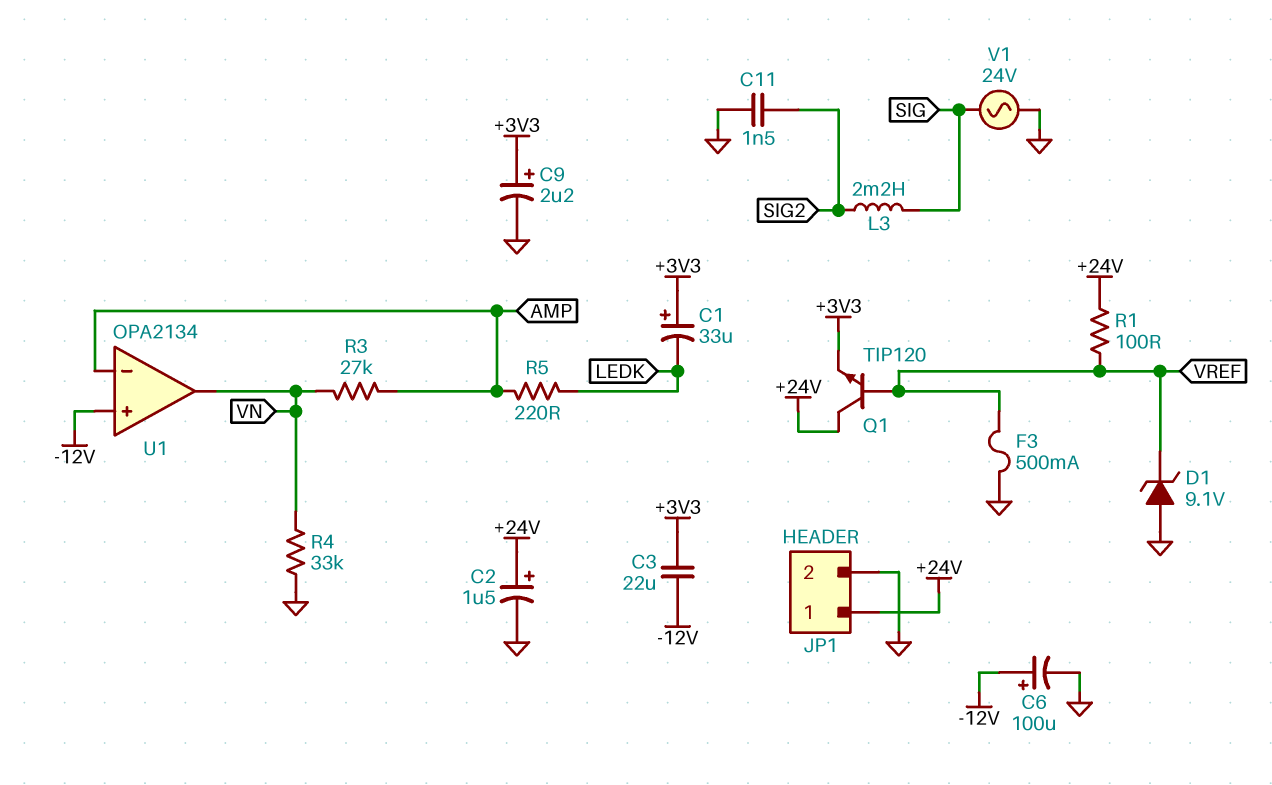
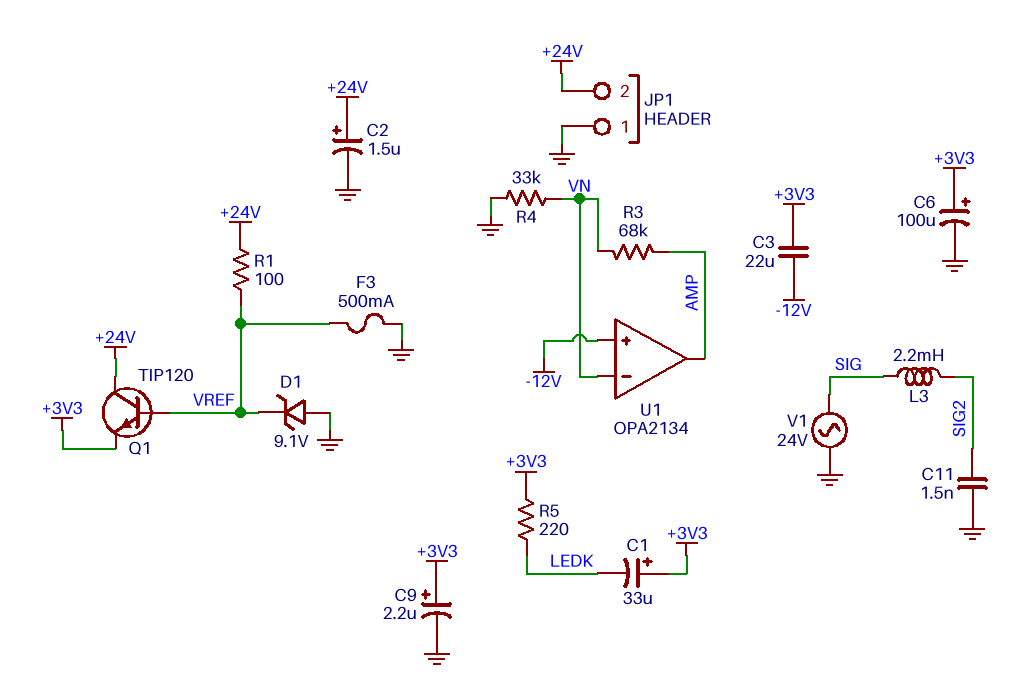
C6: 100uF (plus -12V, minus GND) -> 100uF (plus +3V3, minus GND)
JP1 pin 1: +24V -> GND
JP1 pin 2: GND -> +24V
R3: 27k (AMP, VN) -> 68k (AMP, VN)
R5: 220 (AMP, LEDK) -> 220 (+3V3, LEDK)
U1 pin in-: AMP -> VN
U1 pin out: VN -> AMP

